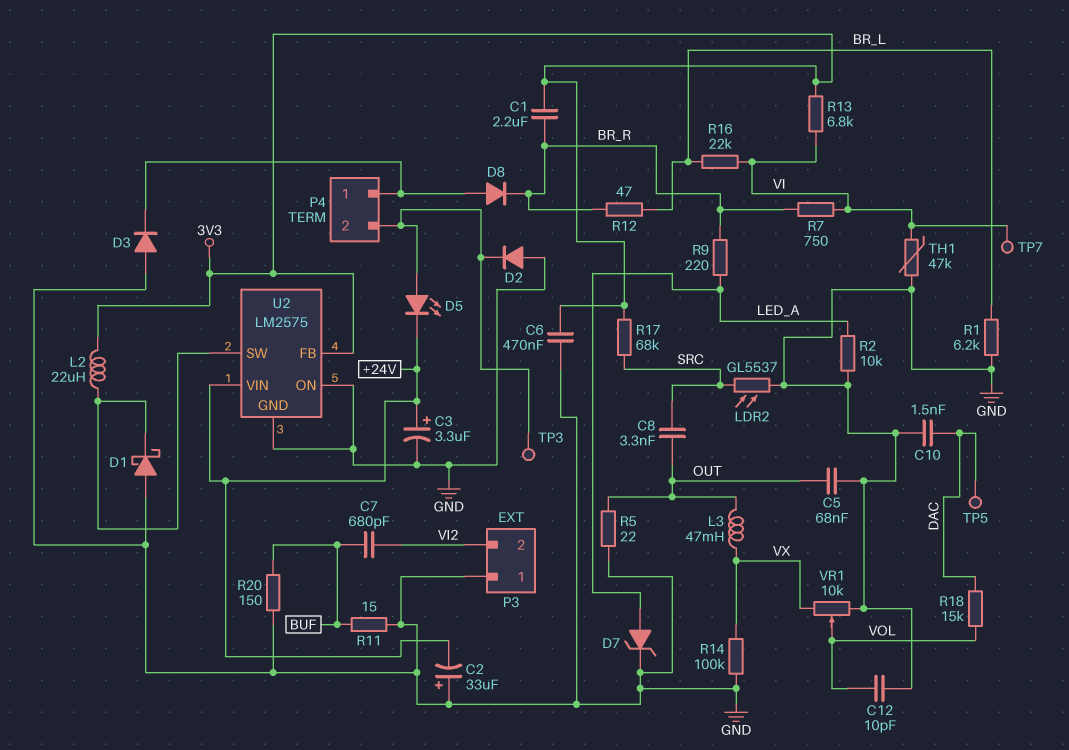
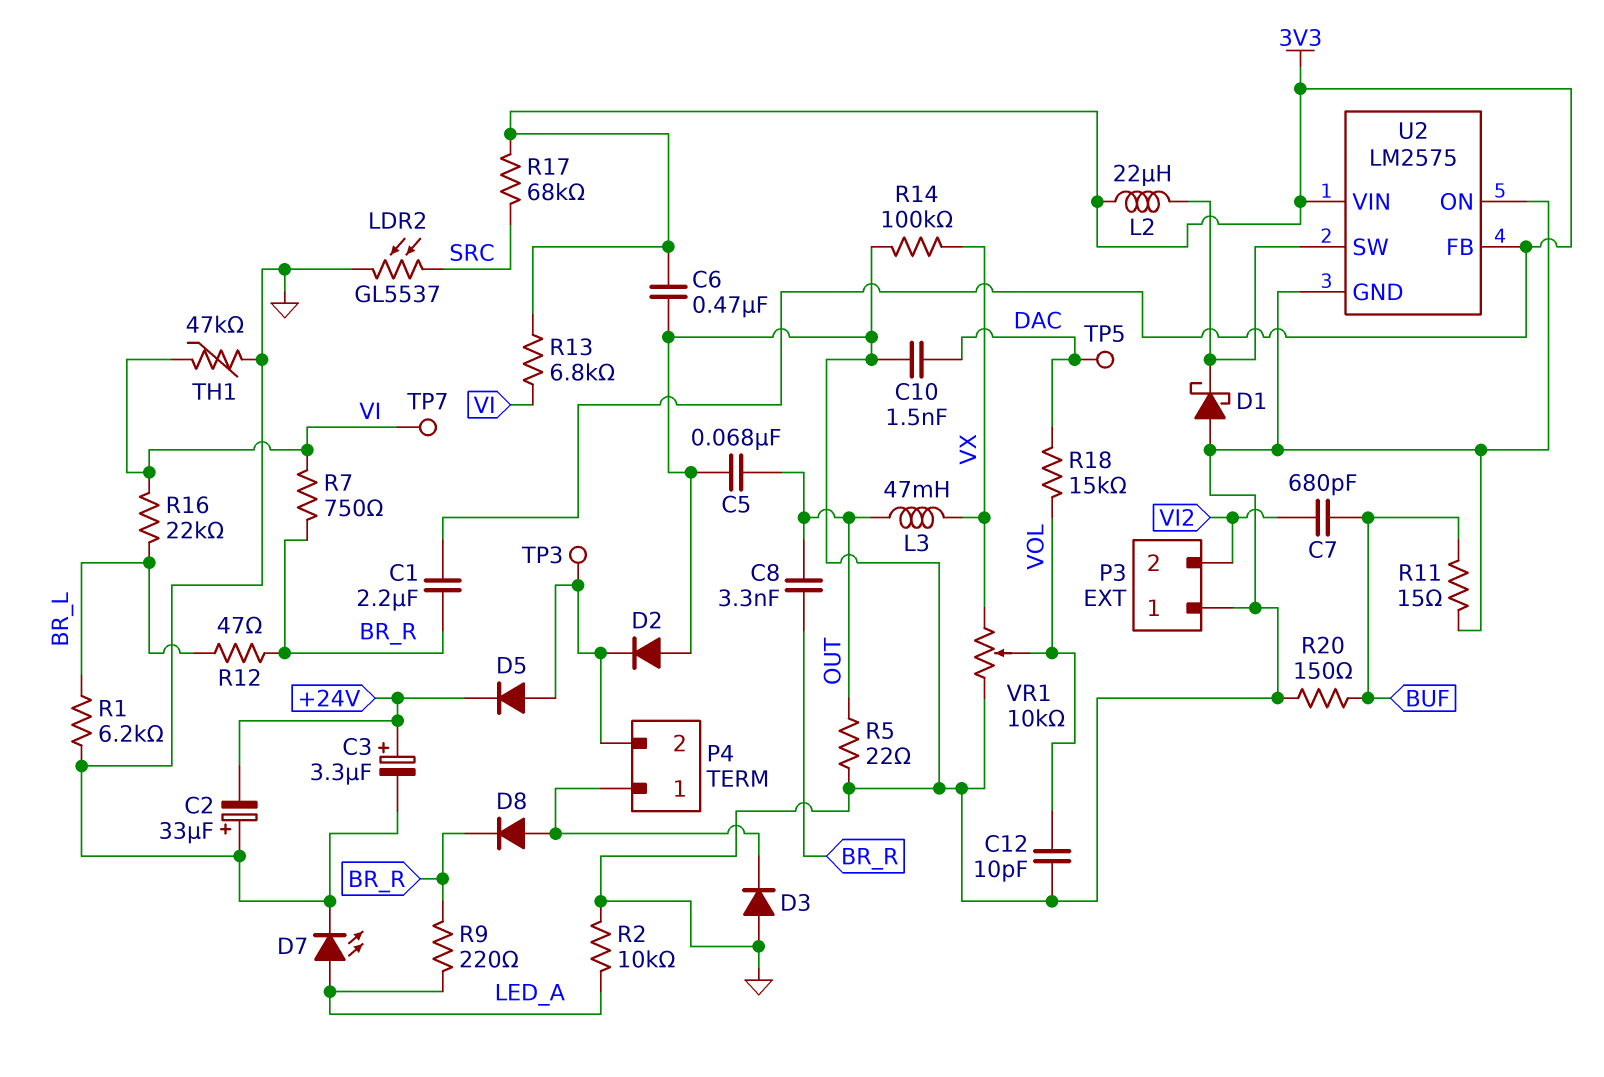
C8: 3.3nF (OUT, SRC) -> 3.3nF (BR_R, OUT)
D5: LED (A P4/2, K +24V) -> diode (A P4/2, K +24V)
D7: zener (A LED_A, K GND) -> LED (A LED_A, K GND)
U2 pin VIN: +24V -> 3V3

